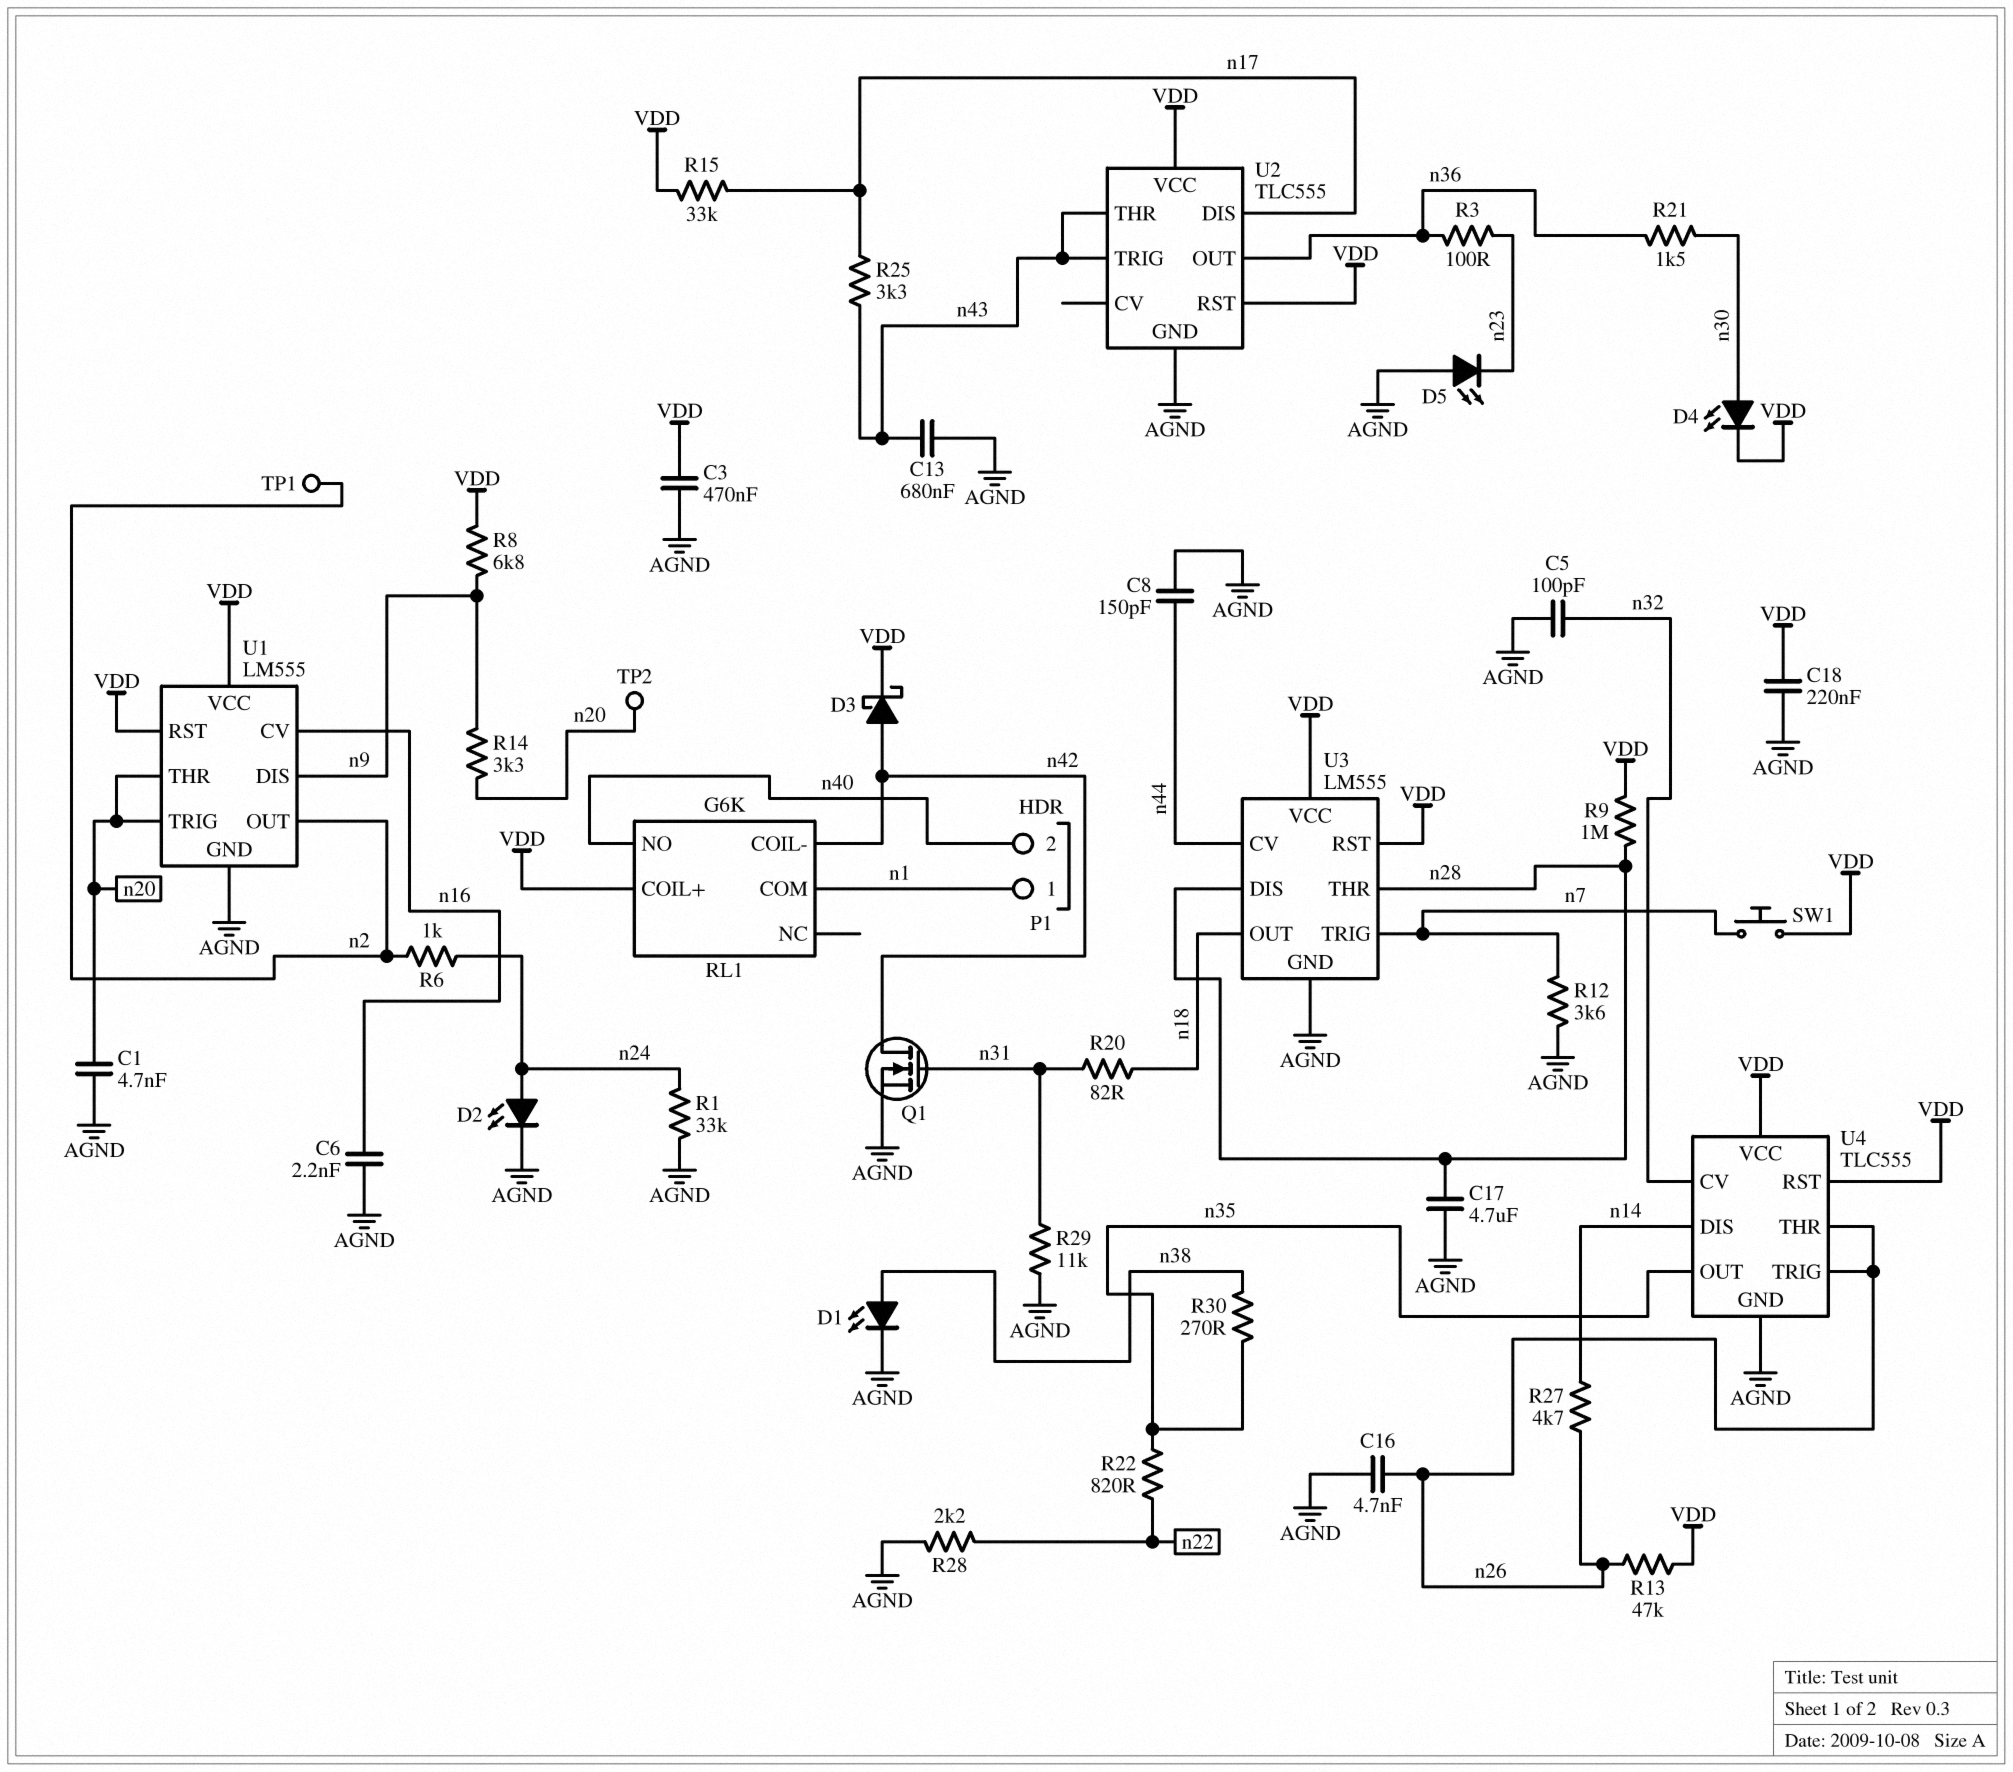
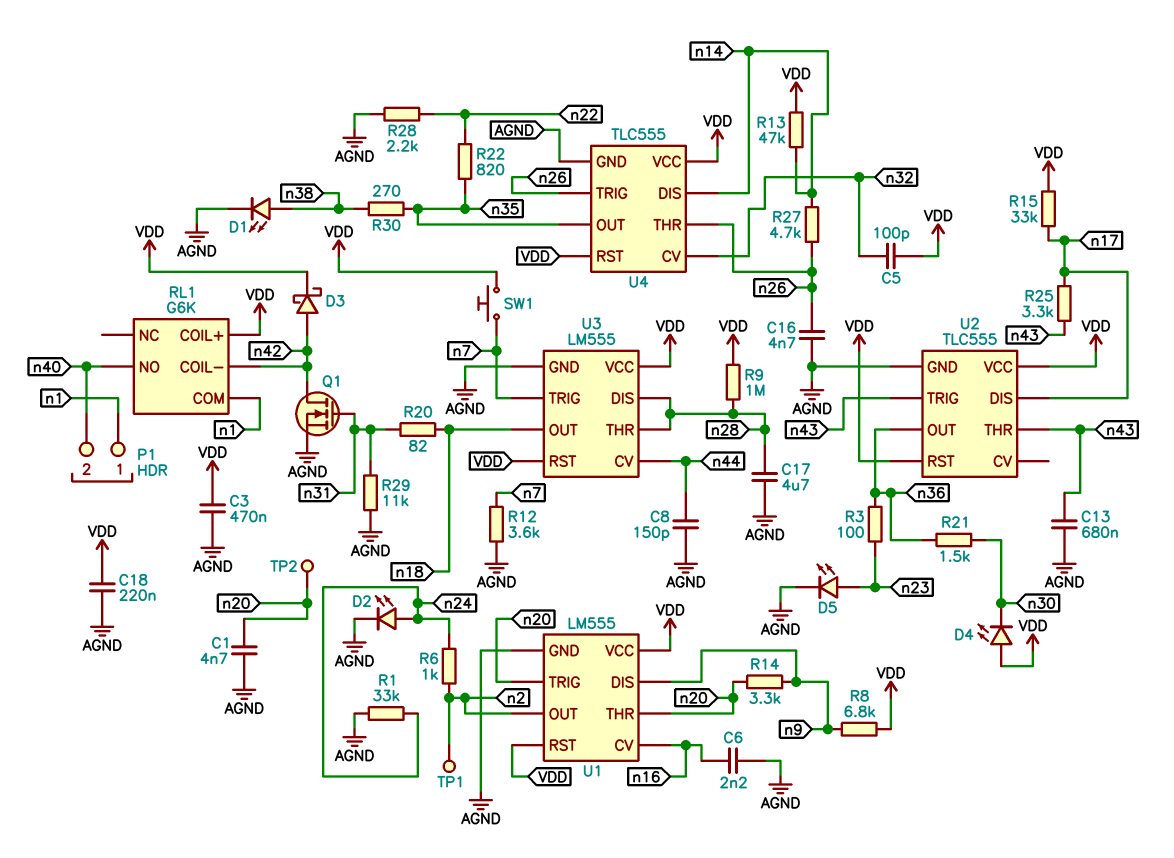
C5: 100pF (AGND, n32) -> 100pF (VDD, n32)
D4: LED (A n30, K VDD) -> LED (A VDD, K n30)
D5: LED (A AGND, K n23) -> LED (A n23, K AGND)
R13: 47k (VDD, n26) -> 47k (VDD, n14)

